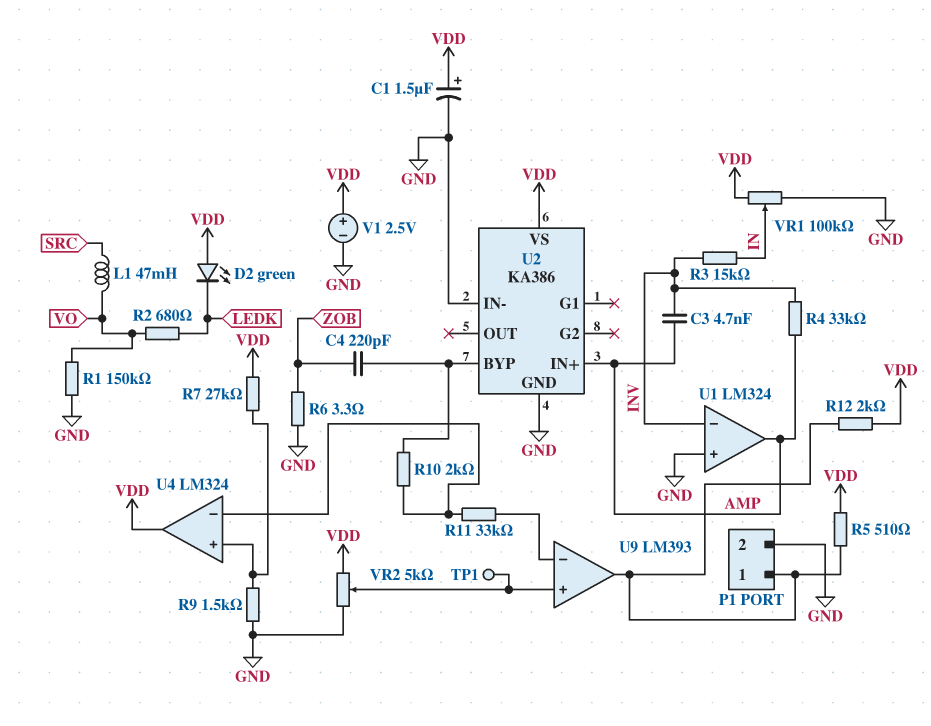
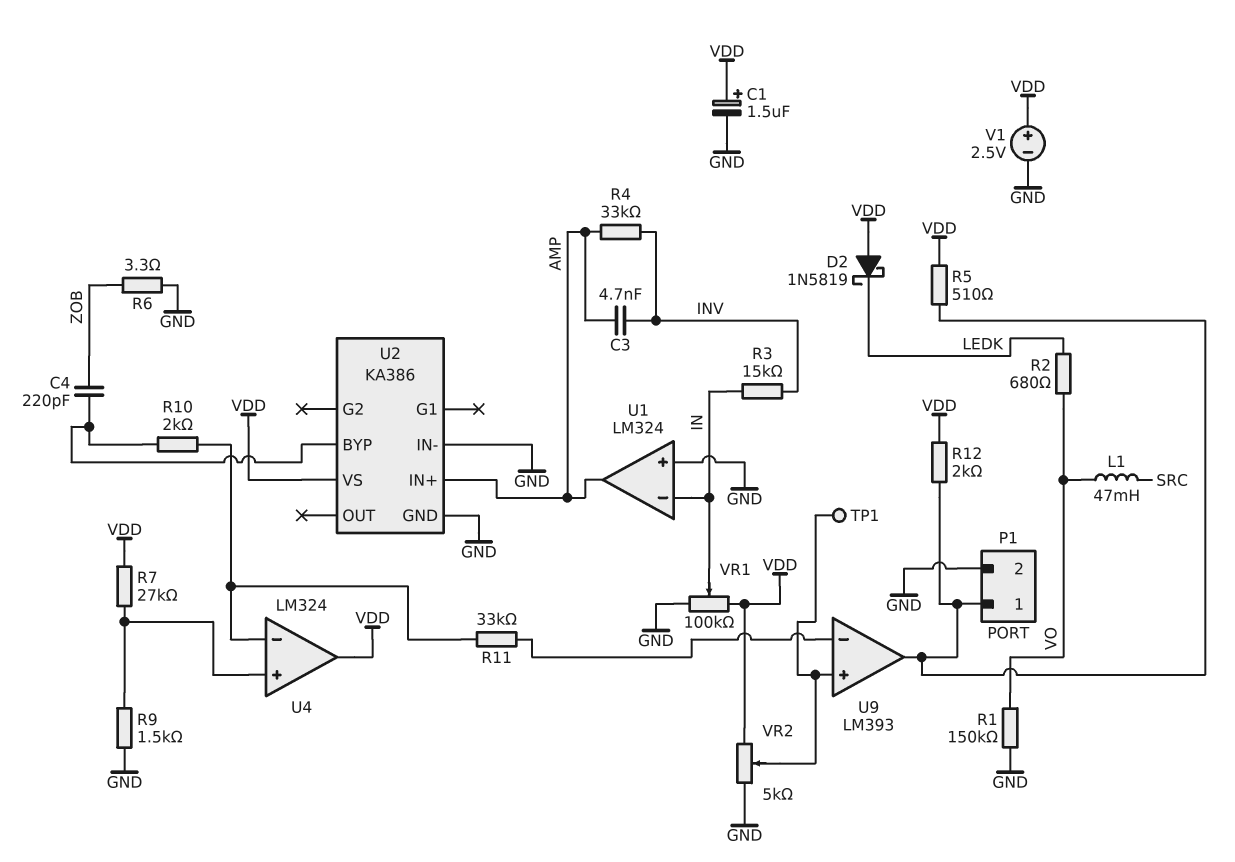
D2: LED green (A VDD, K LEDK) -> schottky 1N5819 (A VDD, K LEDK)
U1 pin in-: INV -> IN

